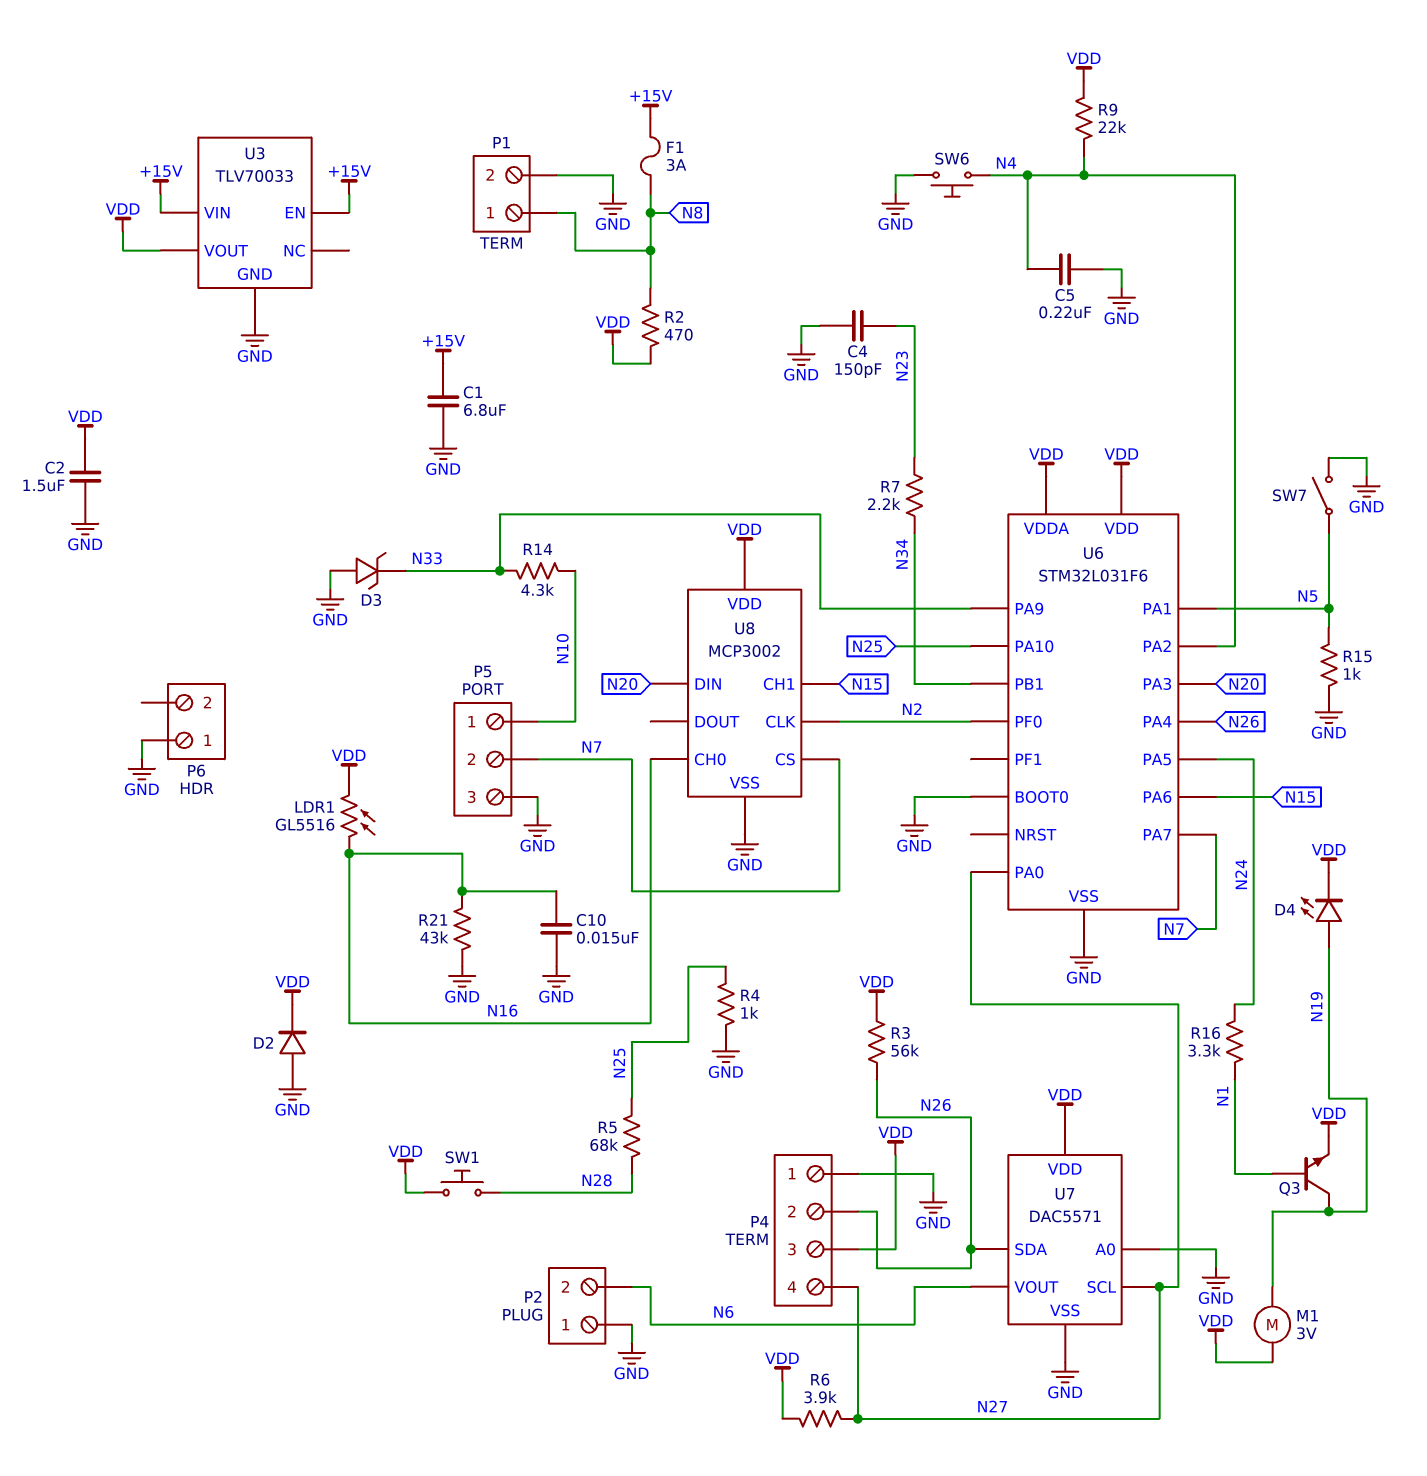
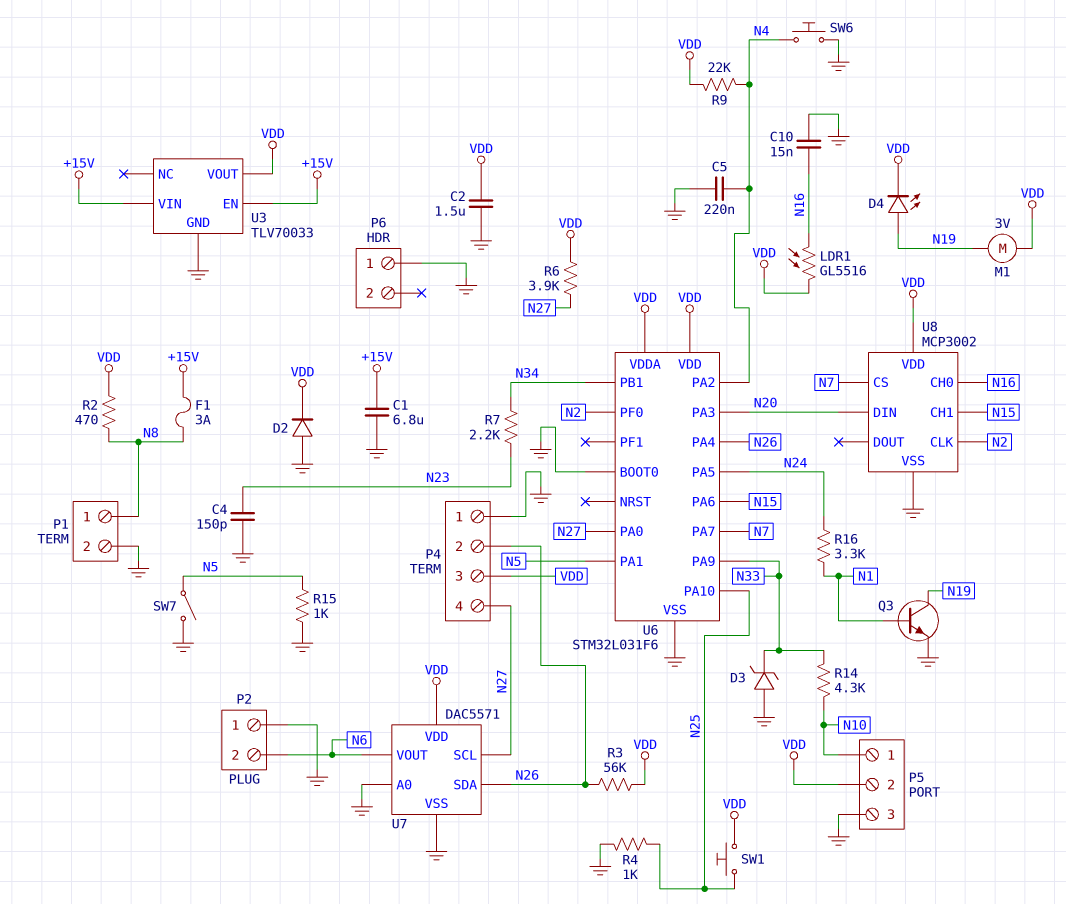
P5 pin 2: N7 -> VDD
Q3: NPN (B N1, C N19, E VDD) -> NPN (B N1, C N19, E GND)
R5: 68k (N25, N28) -> none
R21: 43k (GND, N16) -> none
SW1: button (N28, VDD) -> button (N25, VDD)

